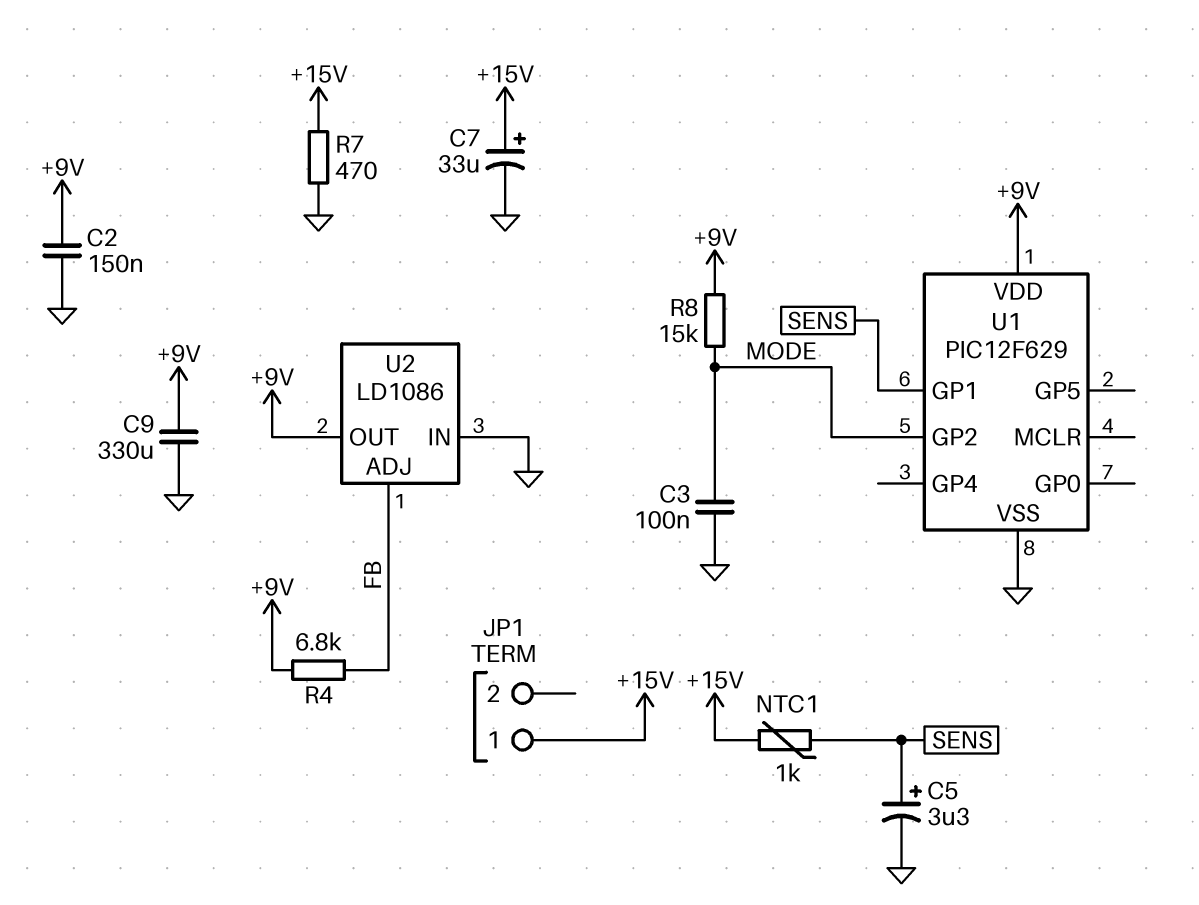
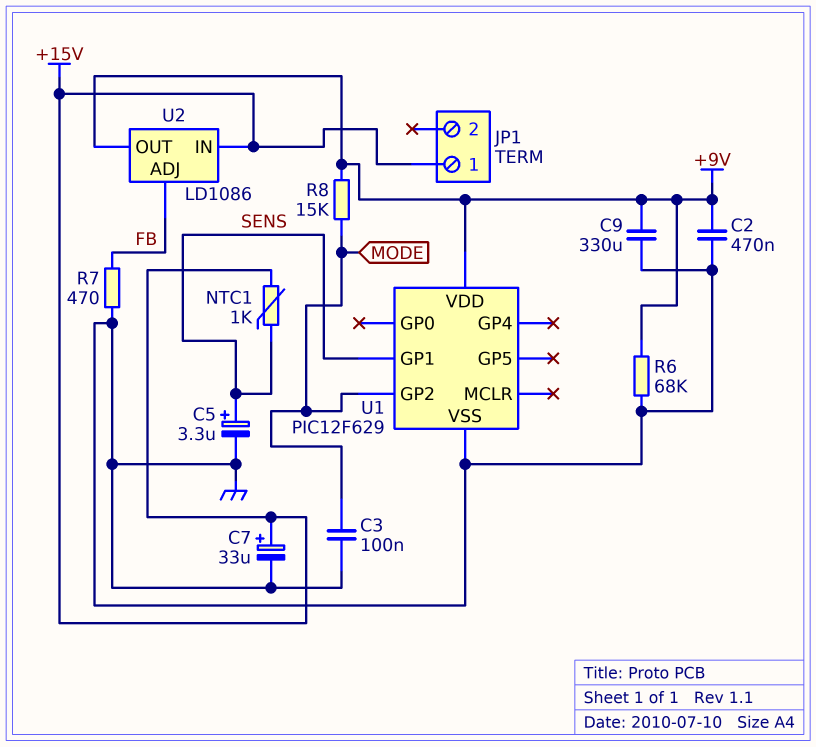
C2: 150nF (+9V, GND) -> 470nF (+9V, GND)
R4: 6.8k (+9V, FB) -> none
R6: none -> 68k (+9V, GND)
R7: 470 (+15V, GND) -> 470 (FB, GND)
U2 pin IN: GND -> +15V

